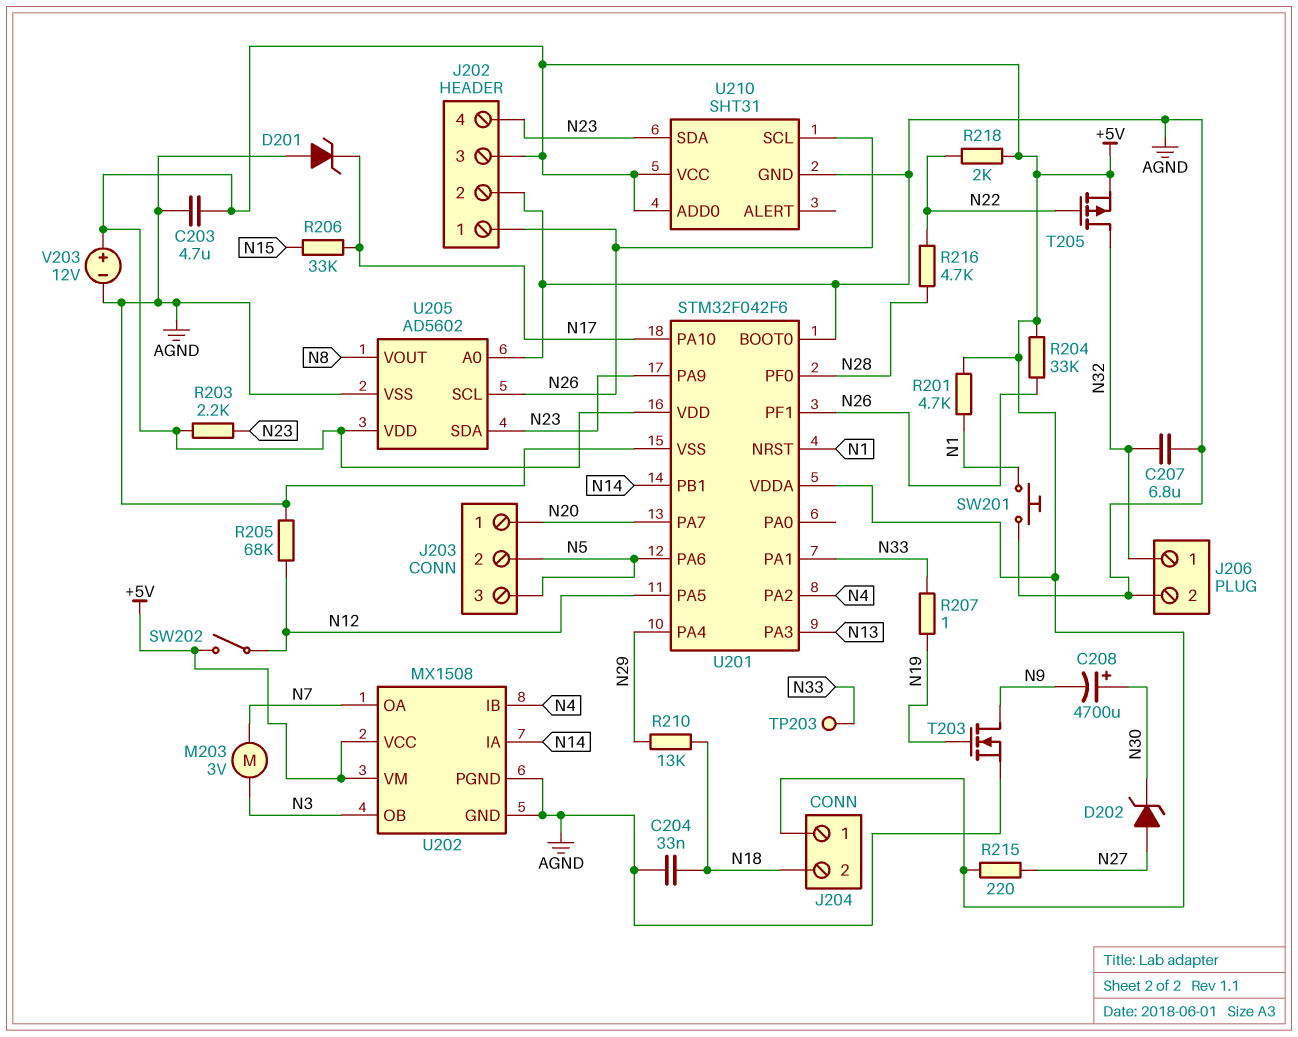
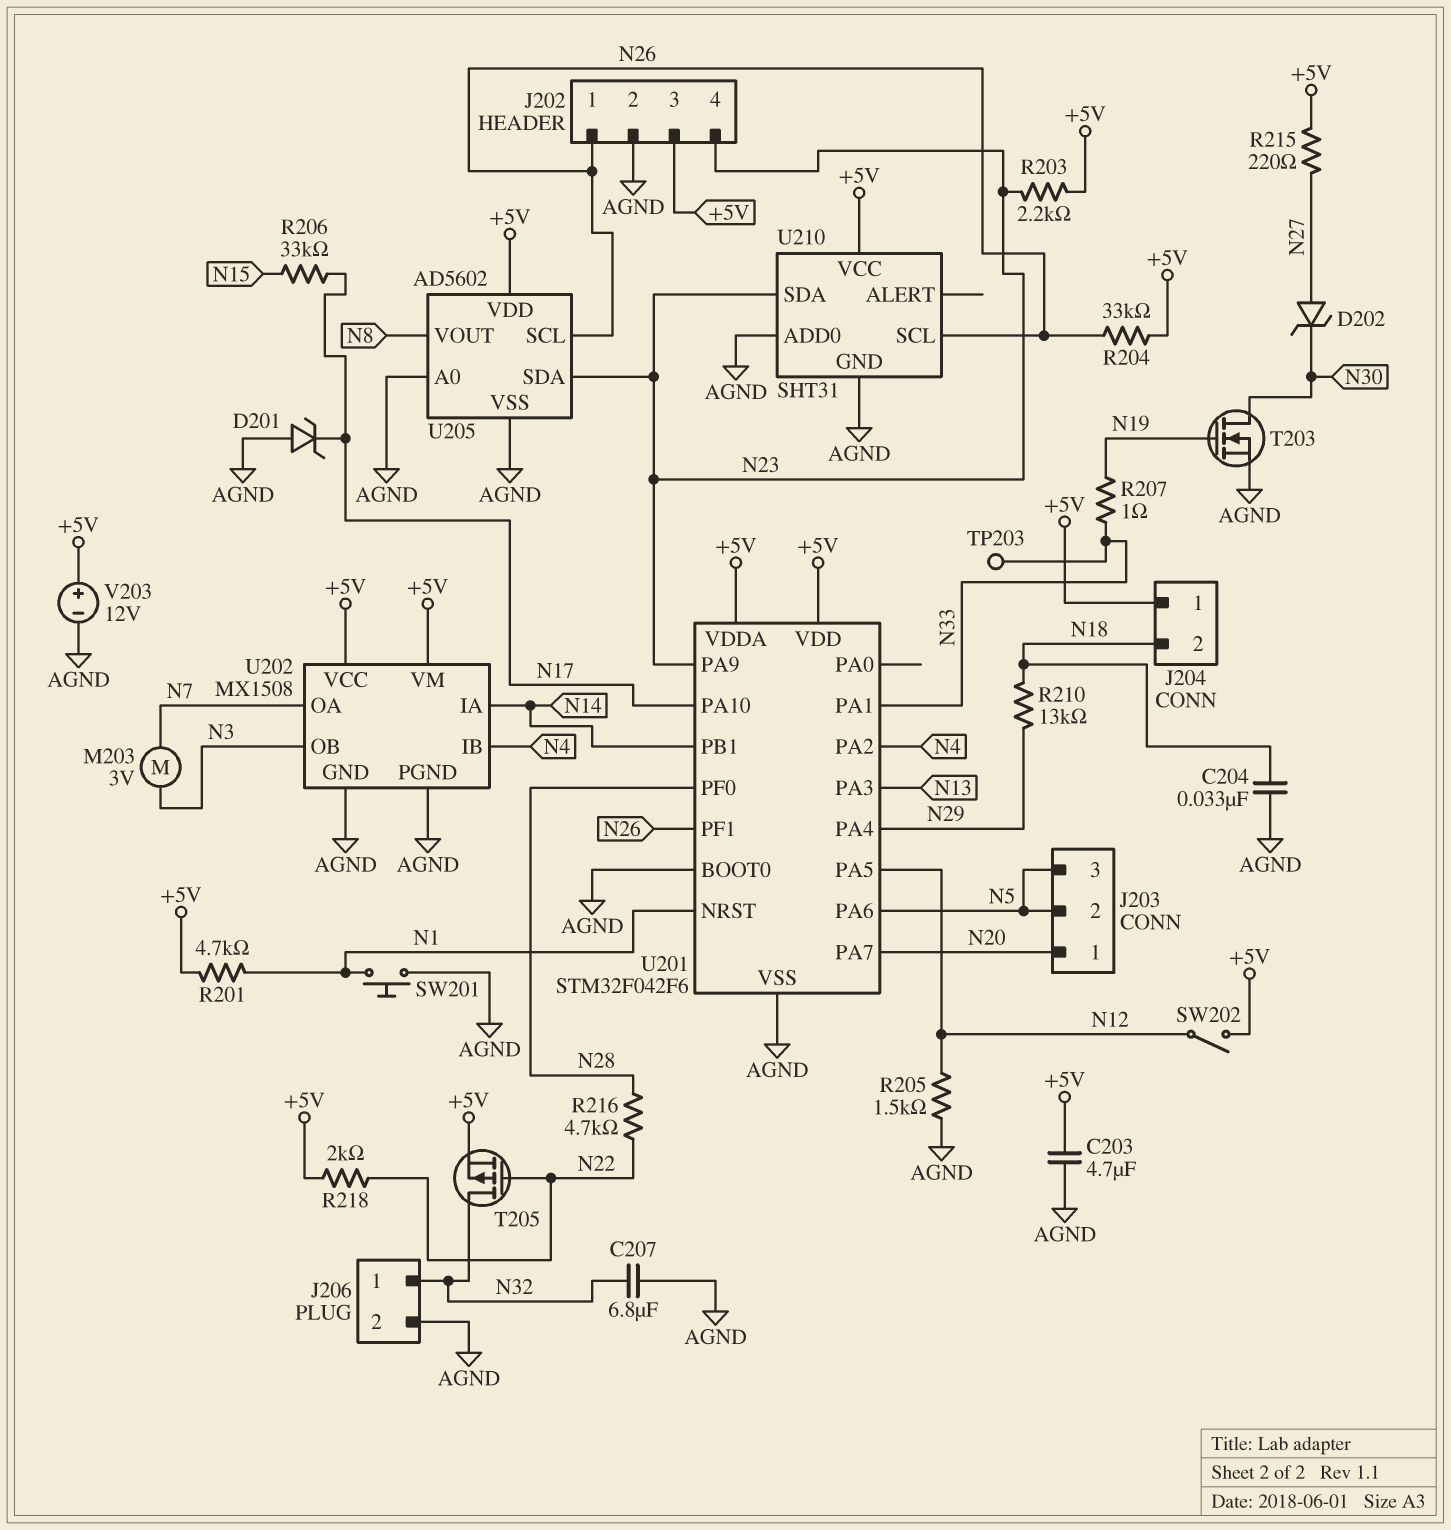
C208: 4700uF (plus N30, minus N9) -> none
R205: 68k (AGND, N12) -> 1.5k (AGND, N12)
T203: NMOS (G N19, D N9, S AGND) -> NMOS (G N19, D N30, S AGND)
U210 pin ADD0: +5V -> AGND

